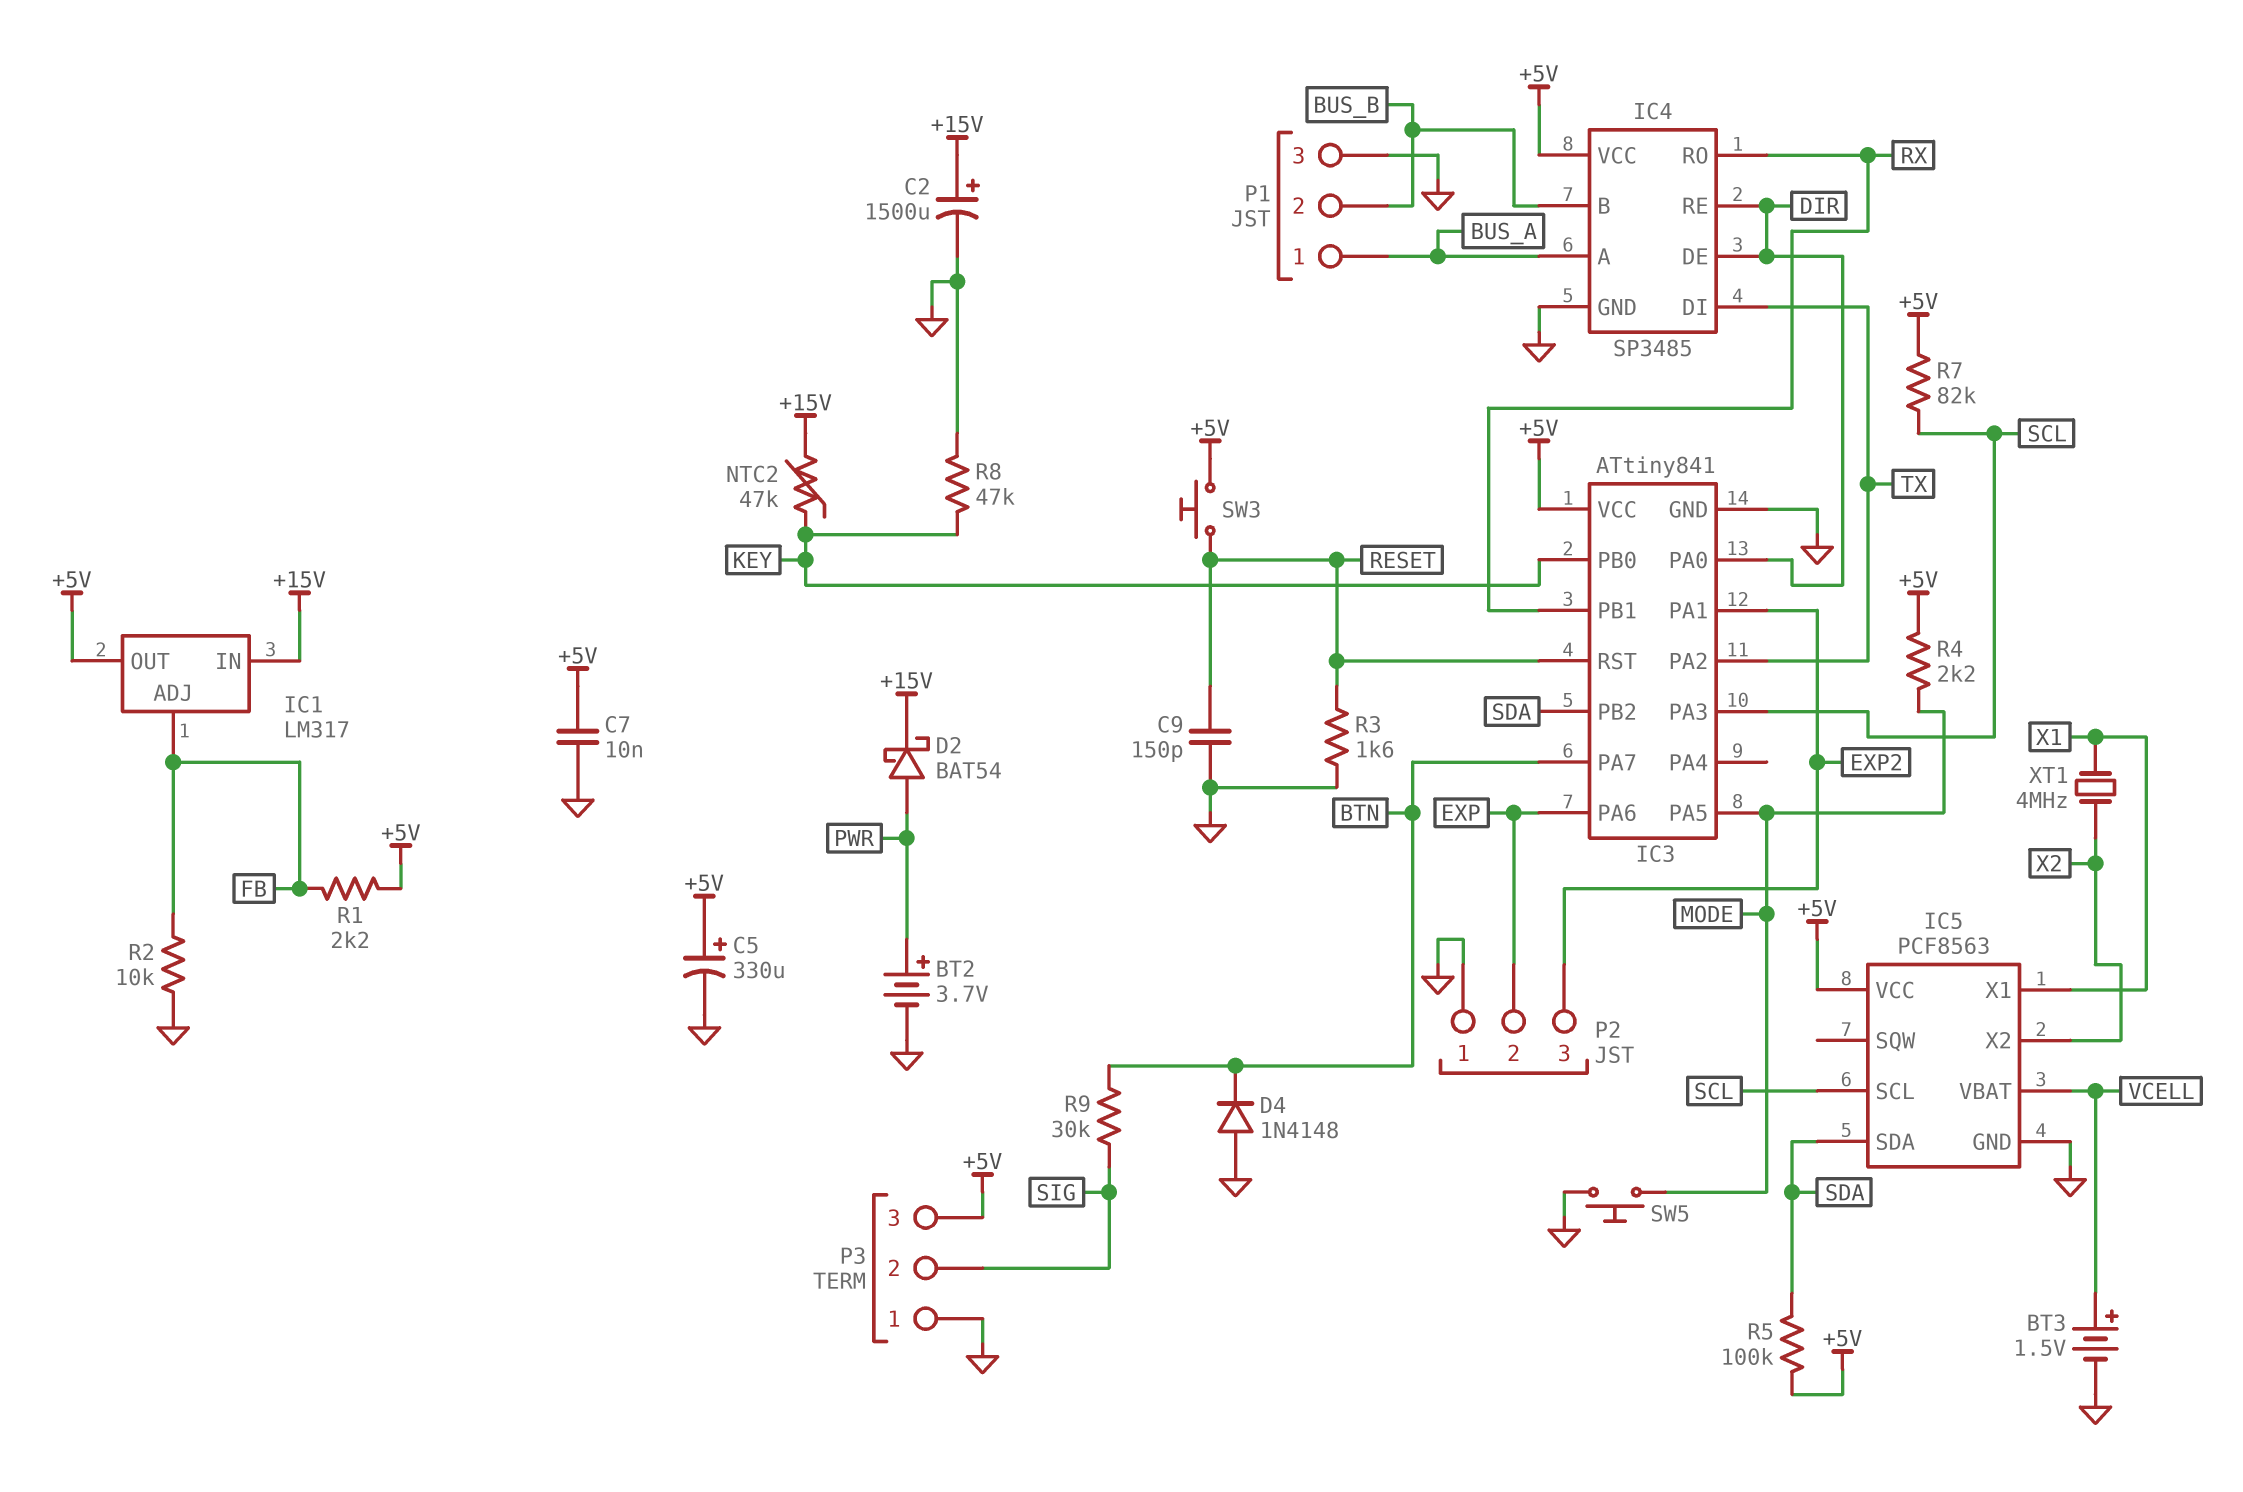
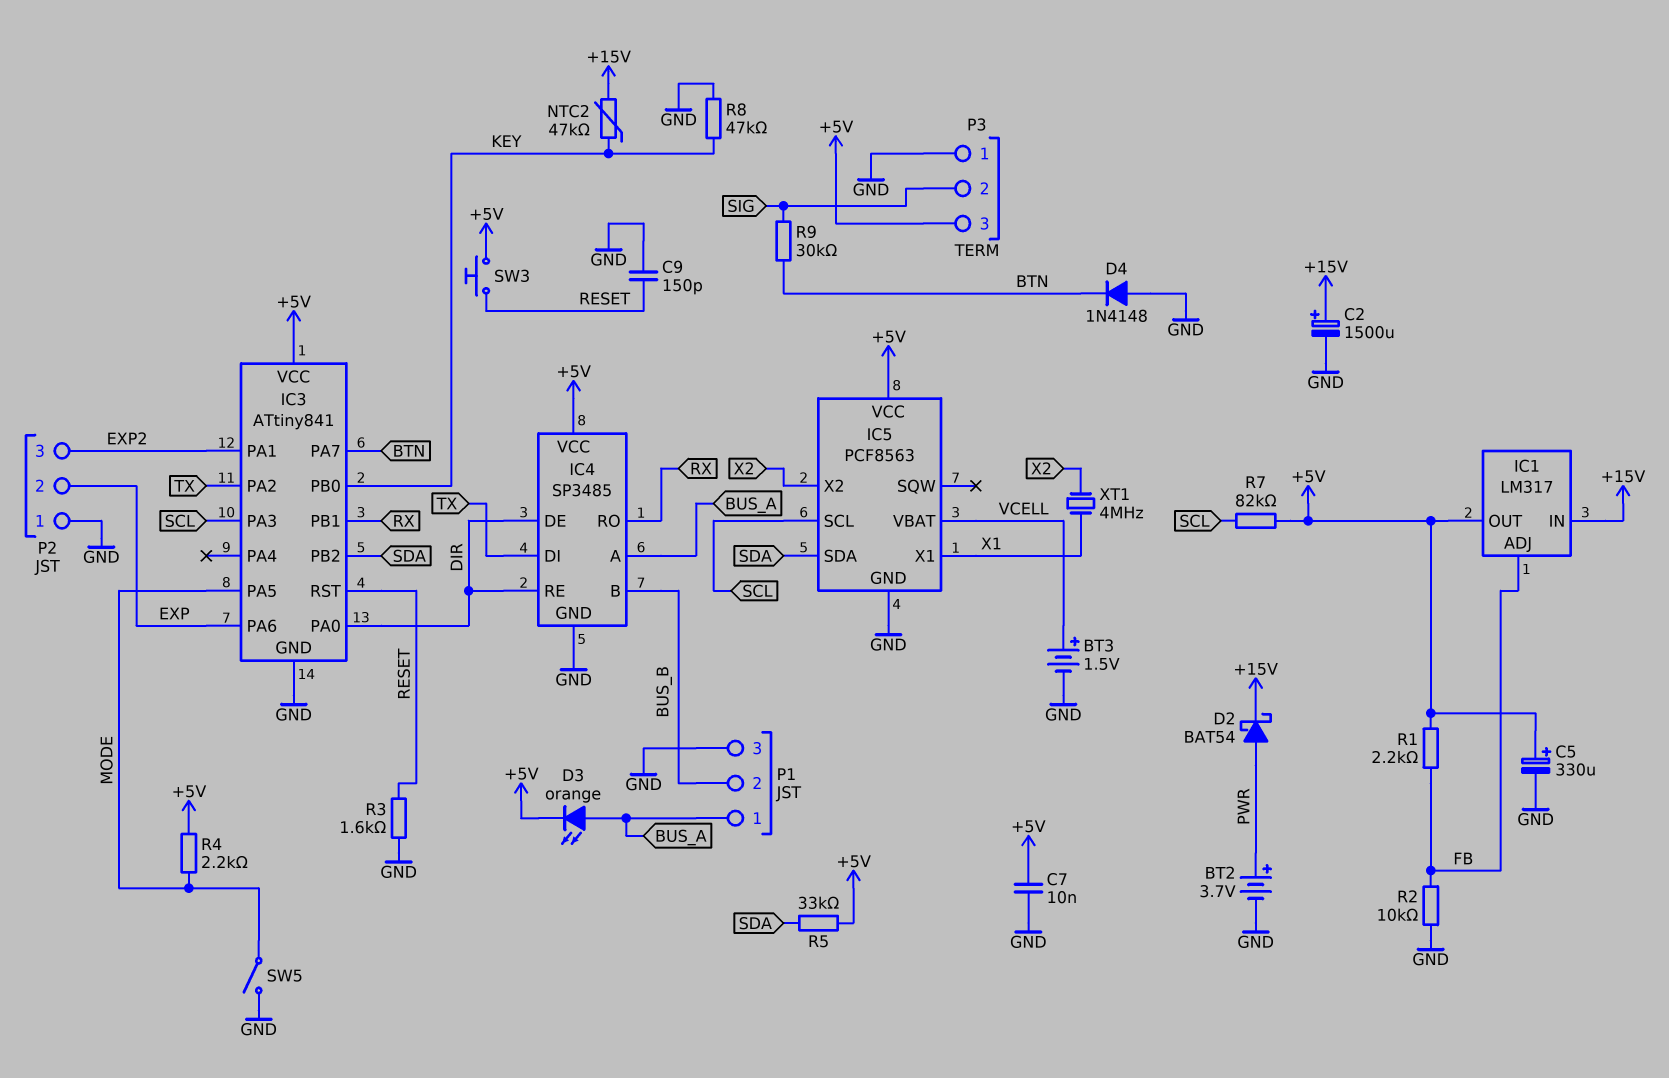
D3: none -> LED orange (A BUS_A, K +5V)
R5: 100k (+5V, SDA) -> 33k (+5V, SDA)
SW5: button (GND, MODE) -> switch (GND, MODE)

